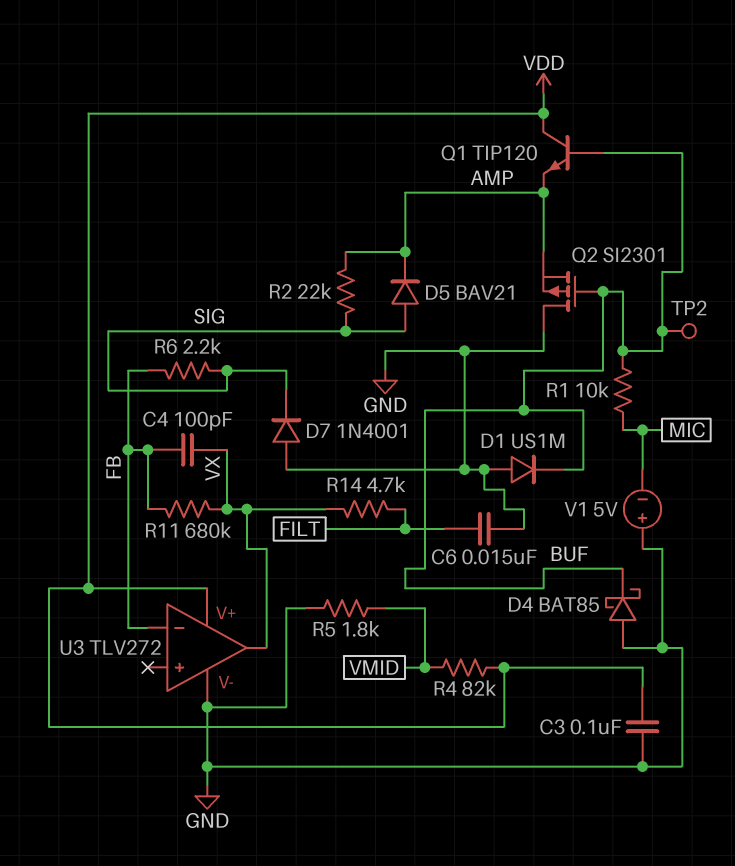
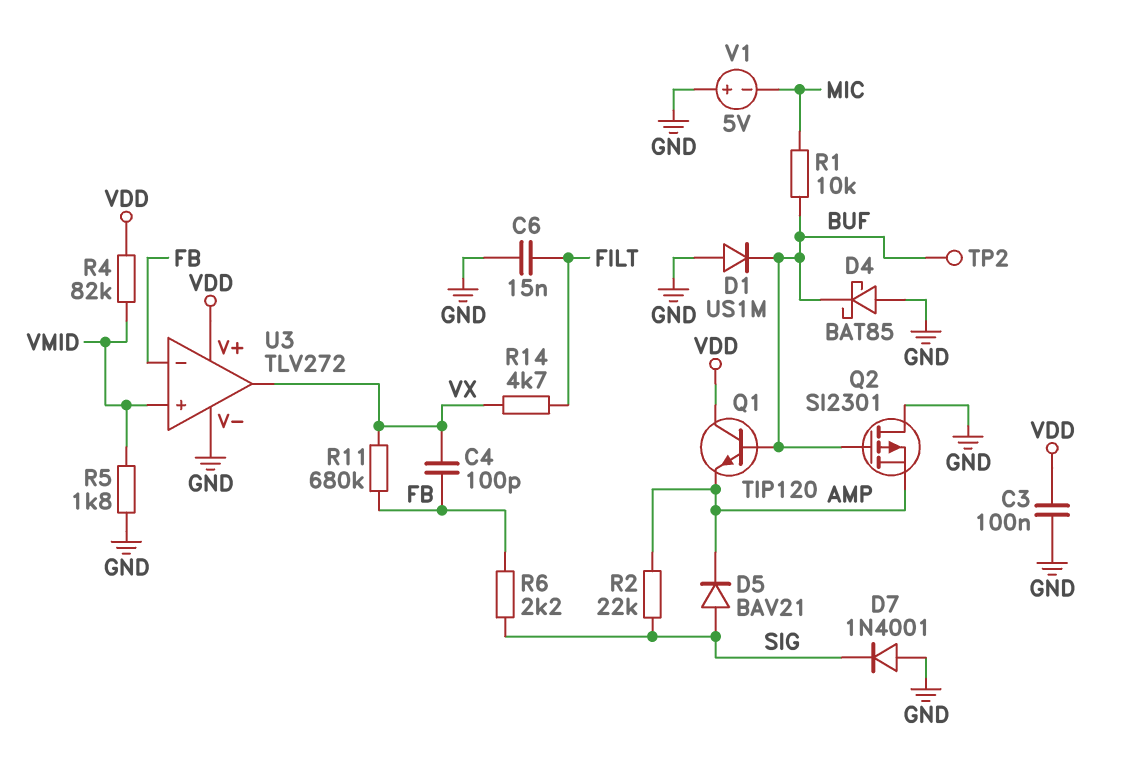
U3 pin in+: none -> VMID

